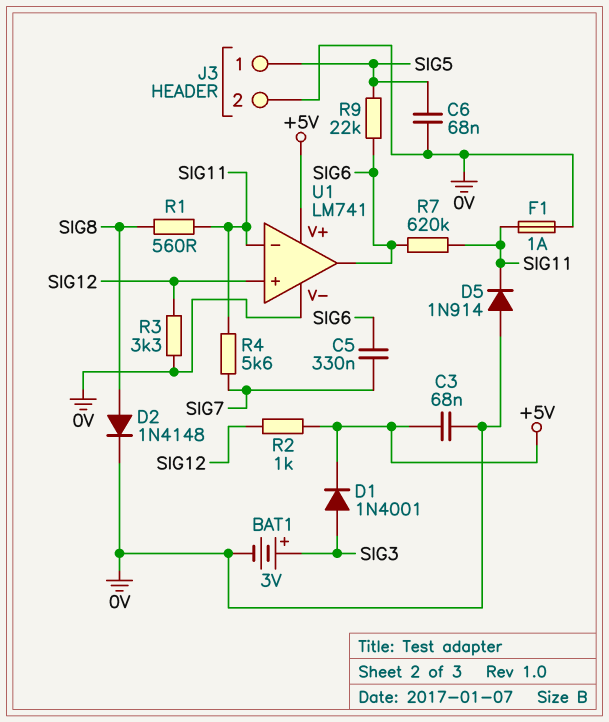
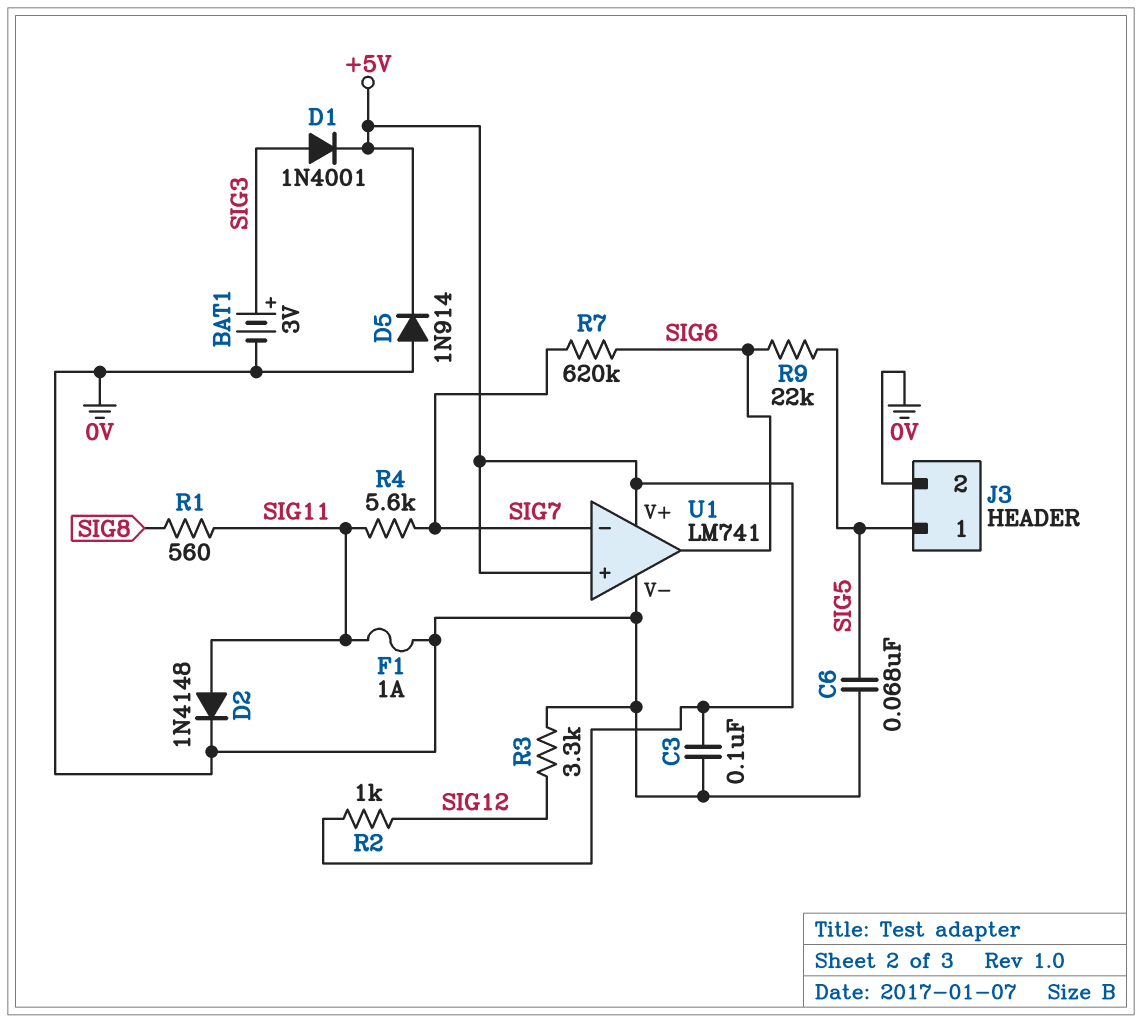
C3: 68nF (+5V, 0V) -> 100nF (+5V, 0V)
C5: 330nF (SIG6, SIG7) -> none
D2: diode 1N4148 (A SIG8, K 0V) -> diode 1N4148 (A SIG11, K 0V)
D5: diode 1N914 (A 0V, K SIG11) -> diode 1N914 (A 0V, K +5V)
R7: 620k (SIG6, SIG11) -> 620k (SIG6, SIG7)
U1 pin in+: SIG12 -> +5V
U1 pin in-: SIG11 -> SIG7

